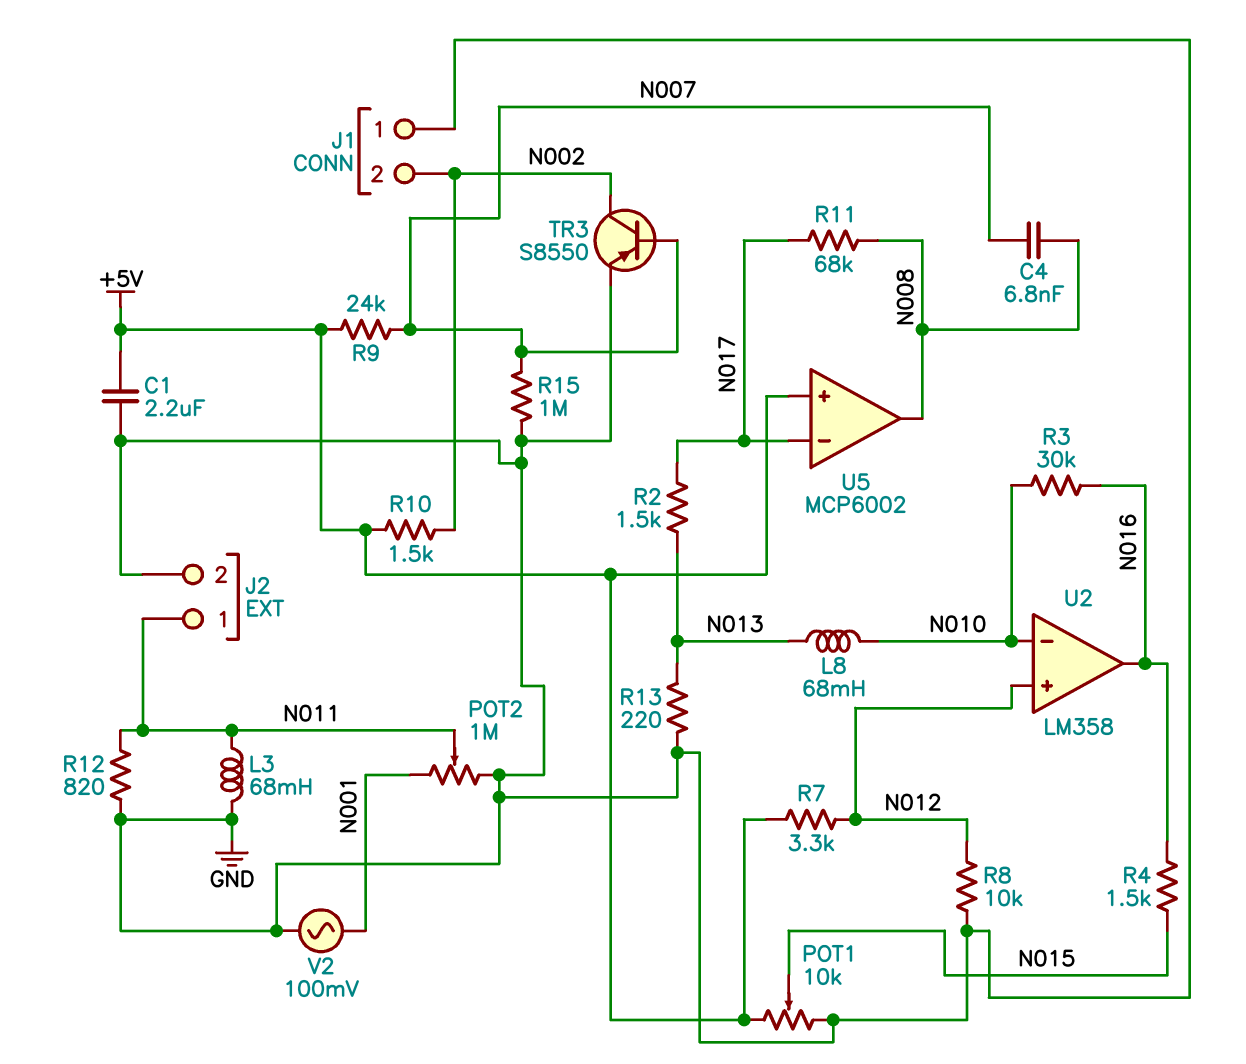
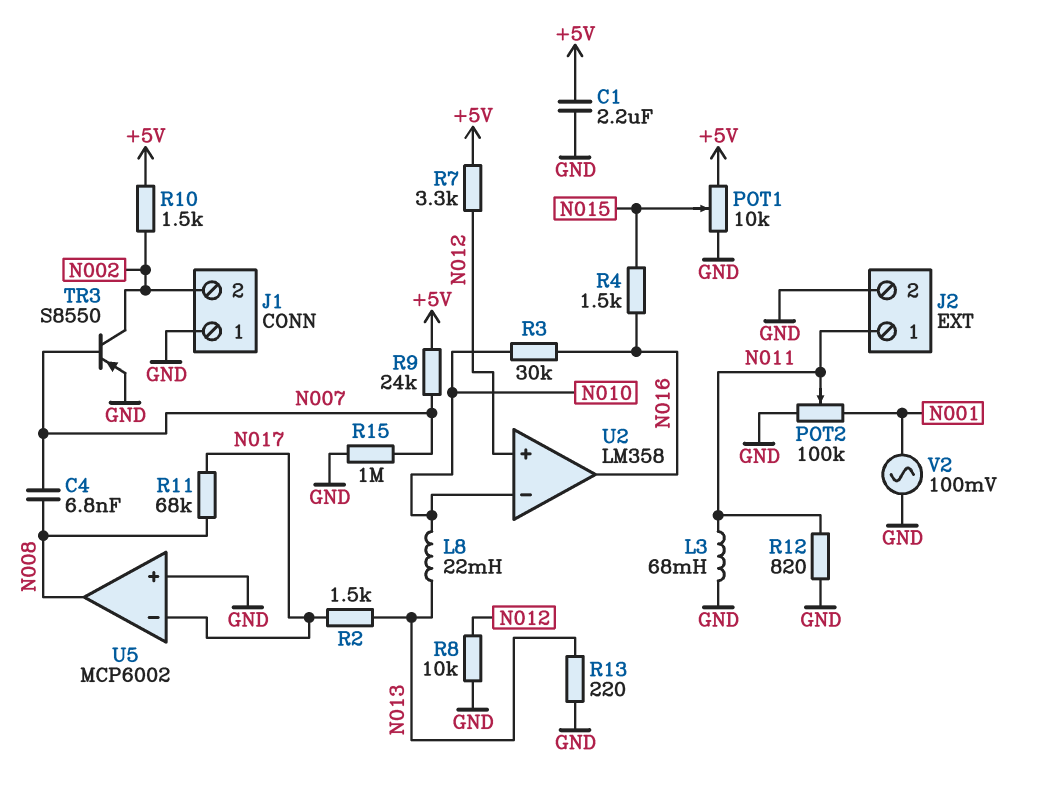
L8: 68mH (N010, N013) -> 22mH (N010, N013)
POT2: 1M (GND, N001, wiper N011) -> 100k (GND, N001, wiper N011)
U5 pin in+: +5V -> GND

